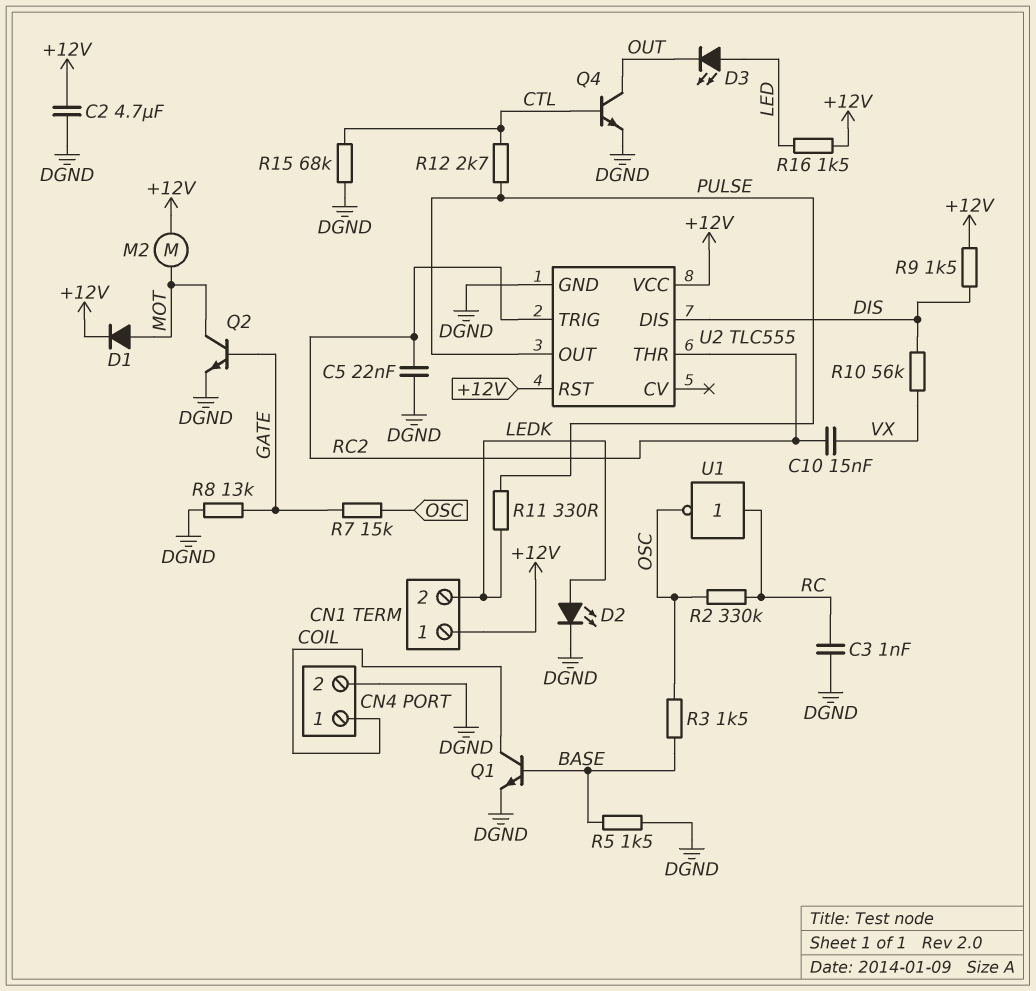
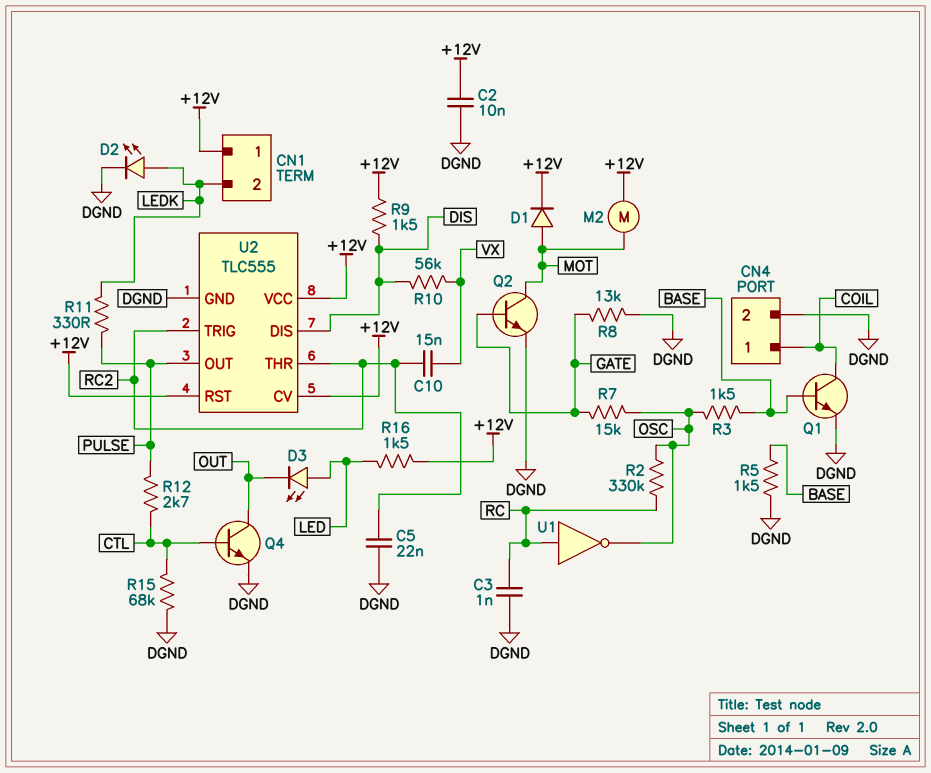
C2: 4.7uF (+12V, DGND) -> 10nF (+12V, DGND)
U2 pin CV: none -> +12V

